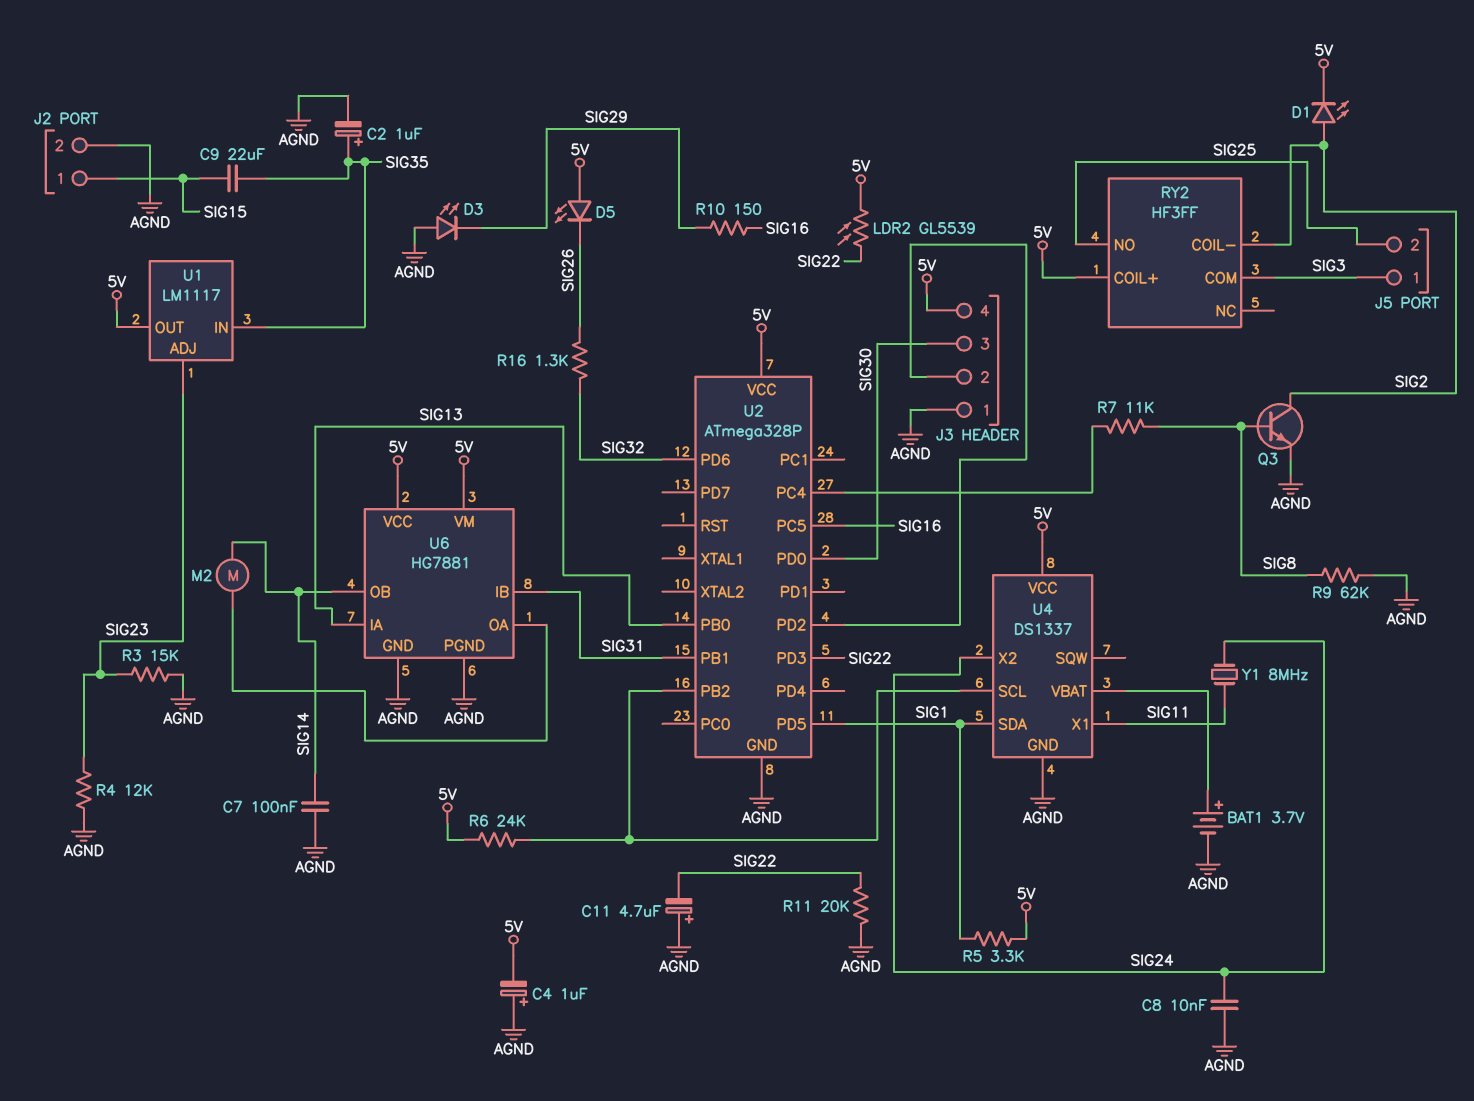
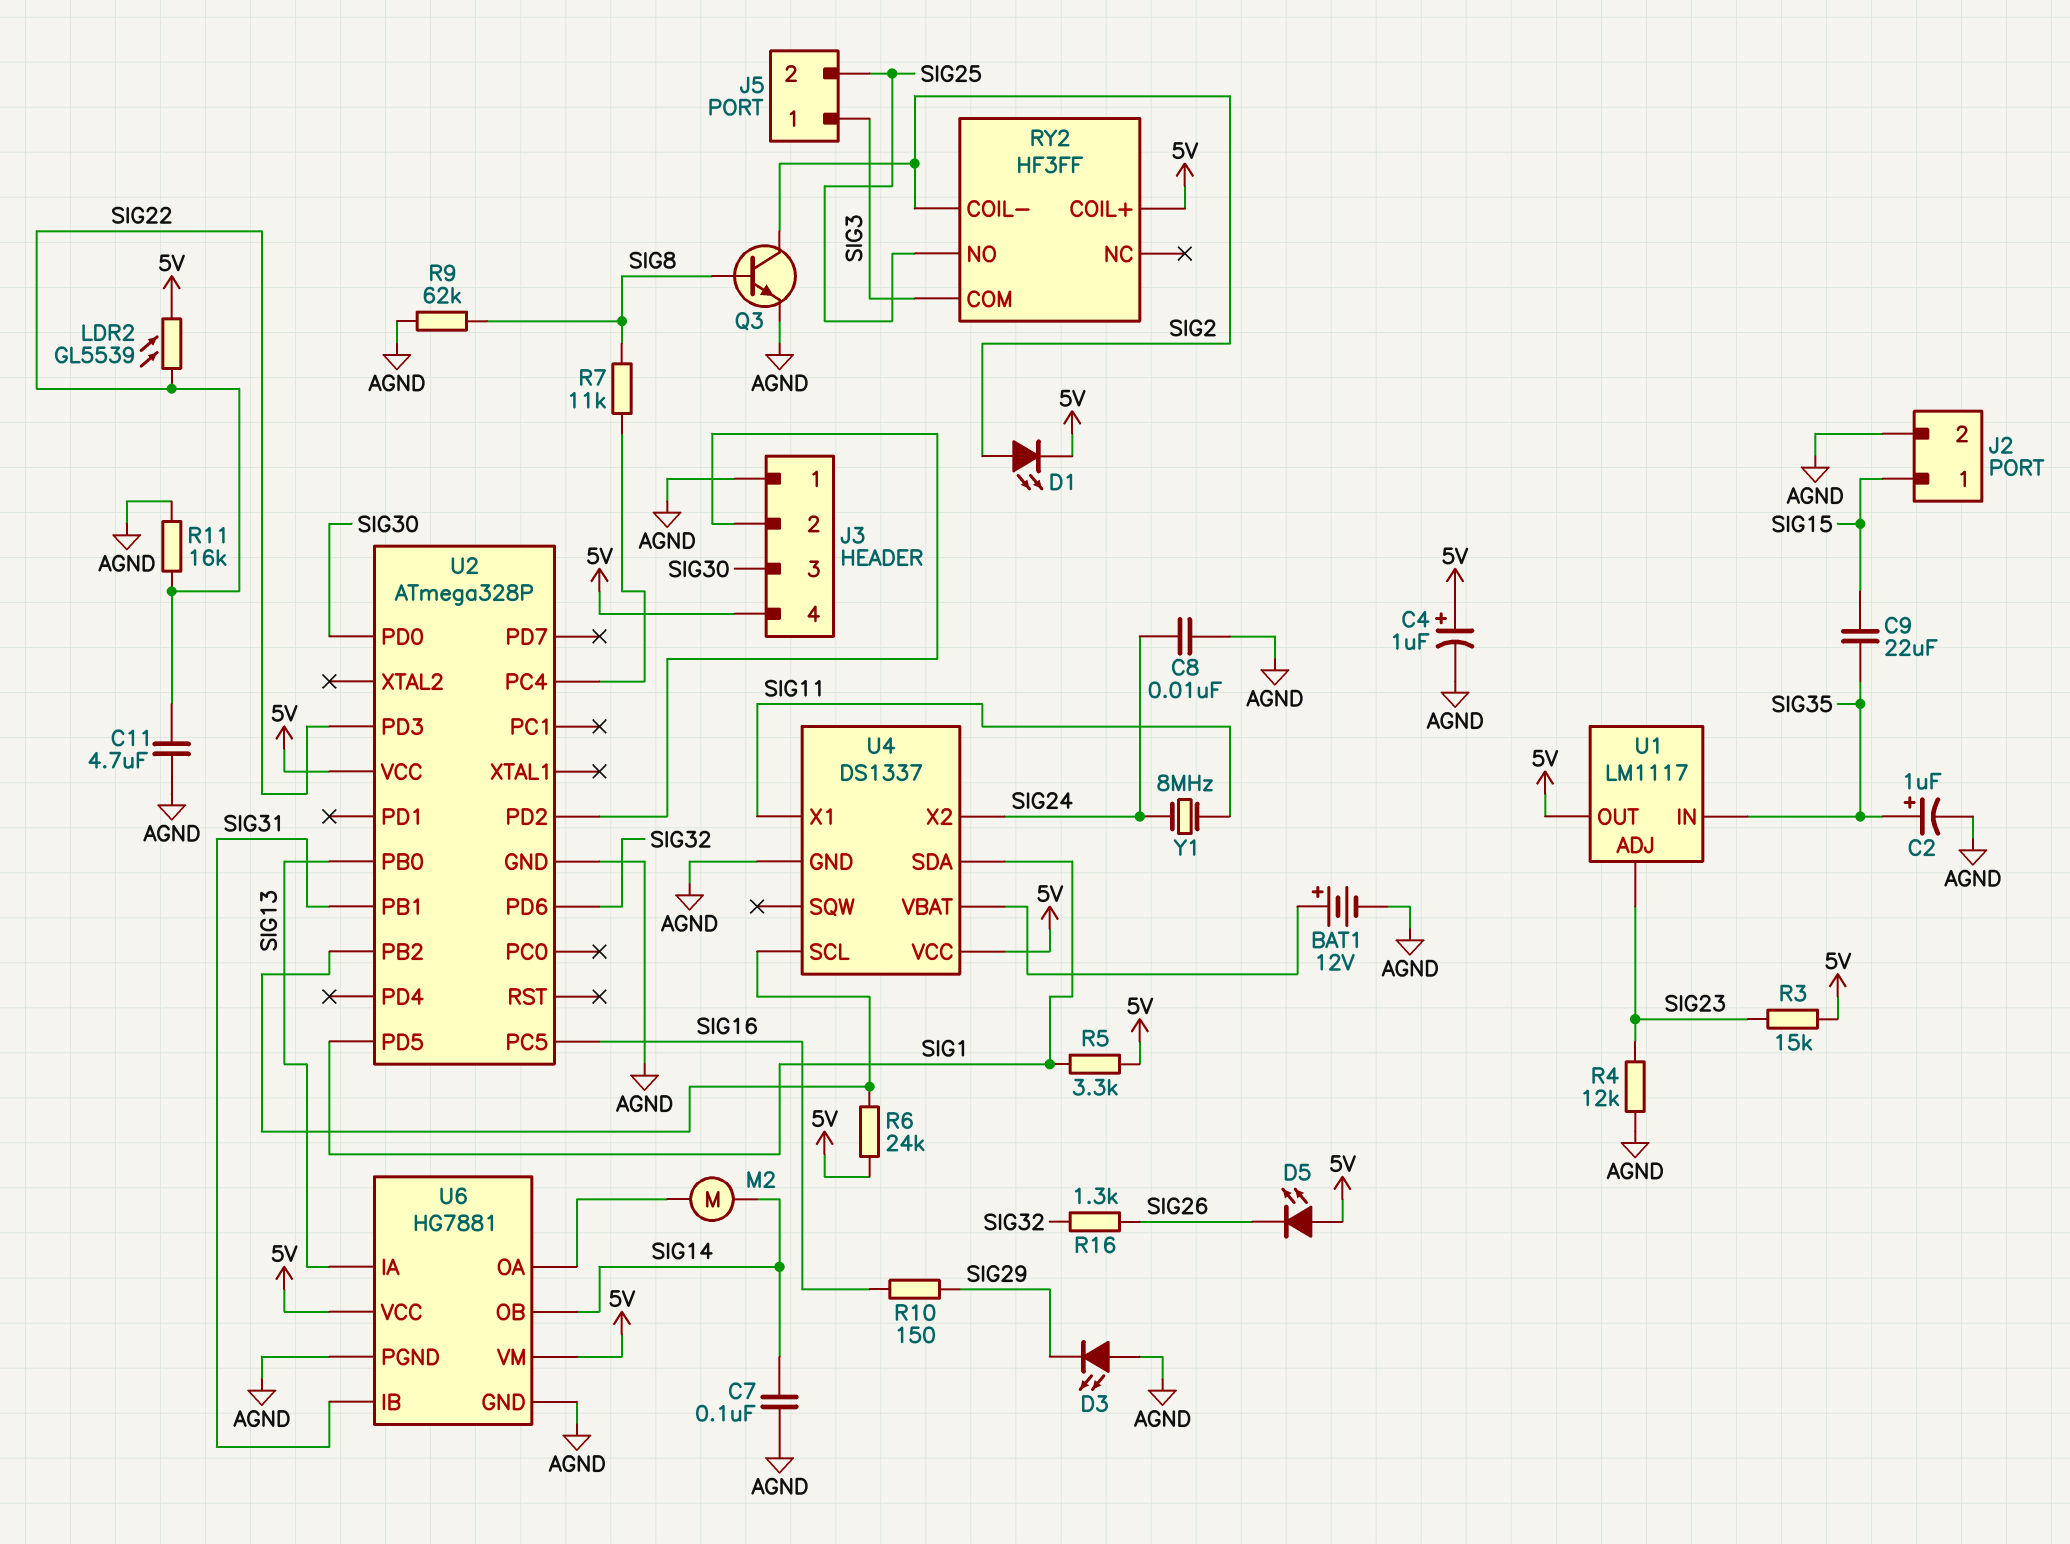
BAT1: 3.7V (plus U4/VBAT, minus AGND) -> 12V (plus U4/VBAT, minus AGND)
C4: 1uF (plus AGND, minus 5V) -> 1uF (plus 5V, minus AGND)
C11: 4.7uF (plus AGND, minus SIG22) -> 4.7uF (AGND, SIG22)
R3: 15k (AGND, SIG23) -> 15k (5V, SIG23)
R11: 20k (AGND, SIG22) -> 16k (AGND, SIG22)

